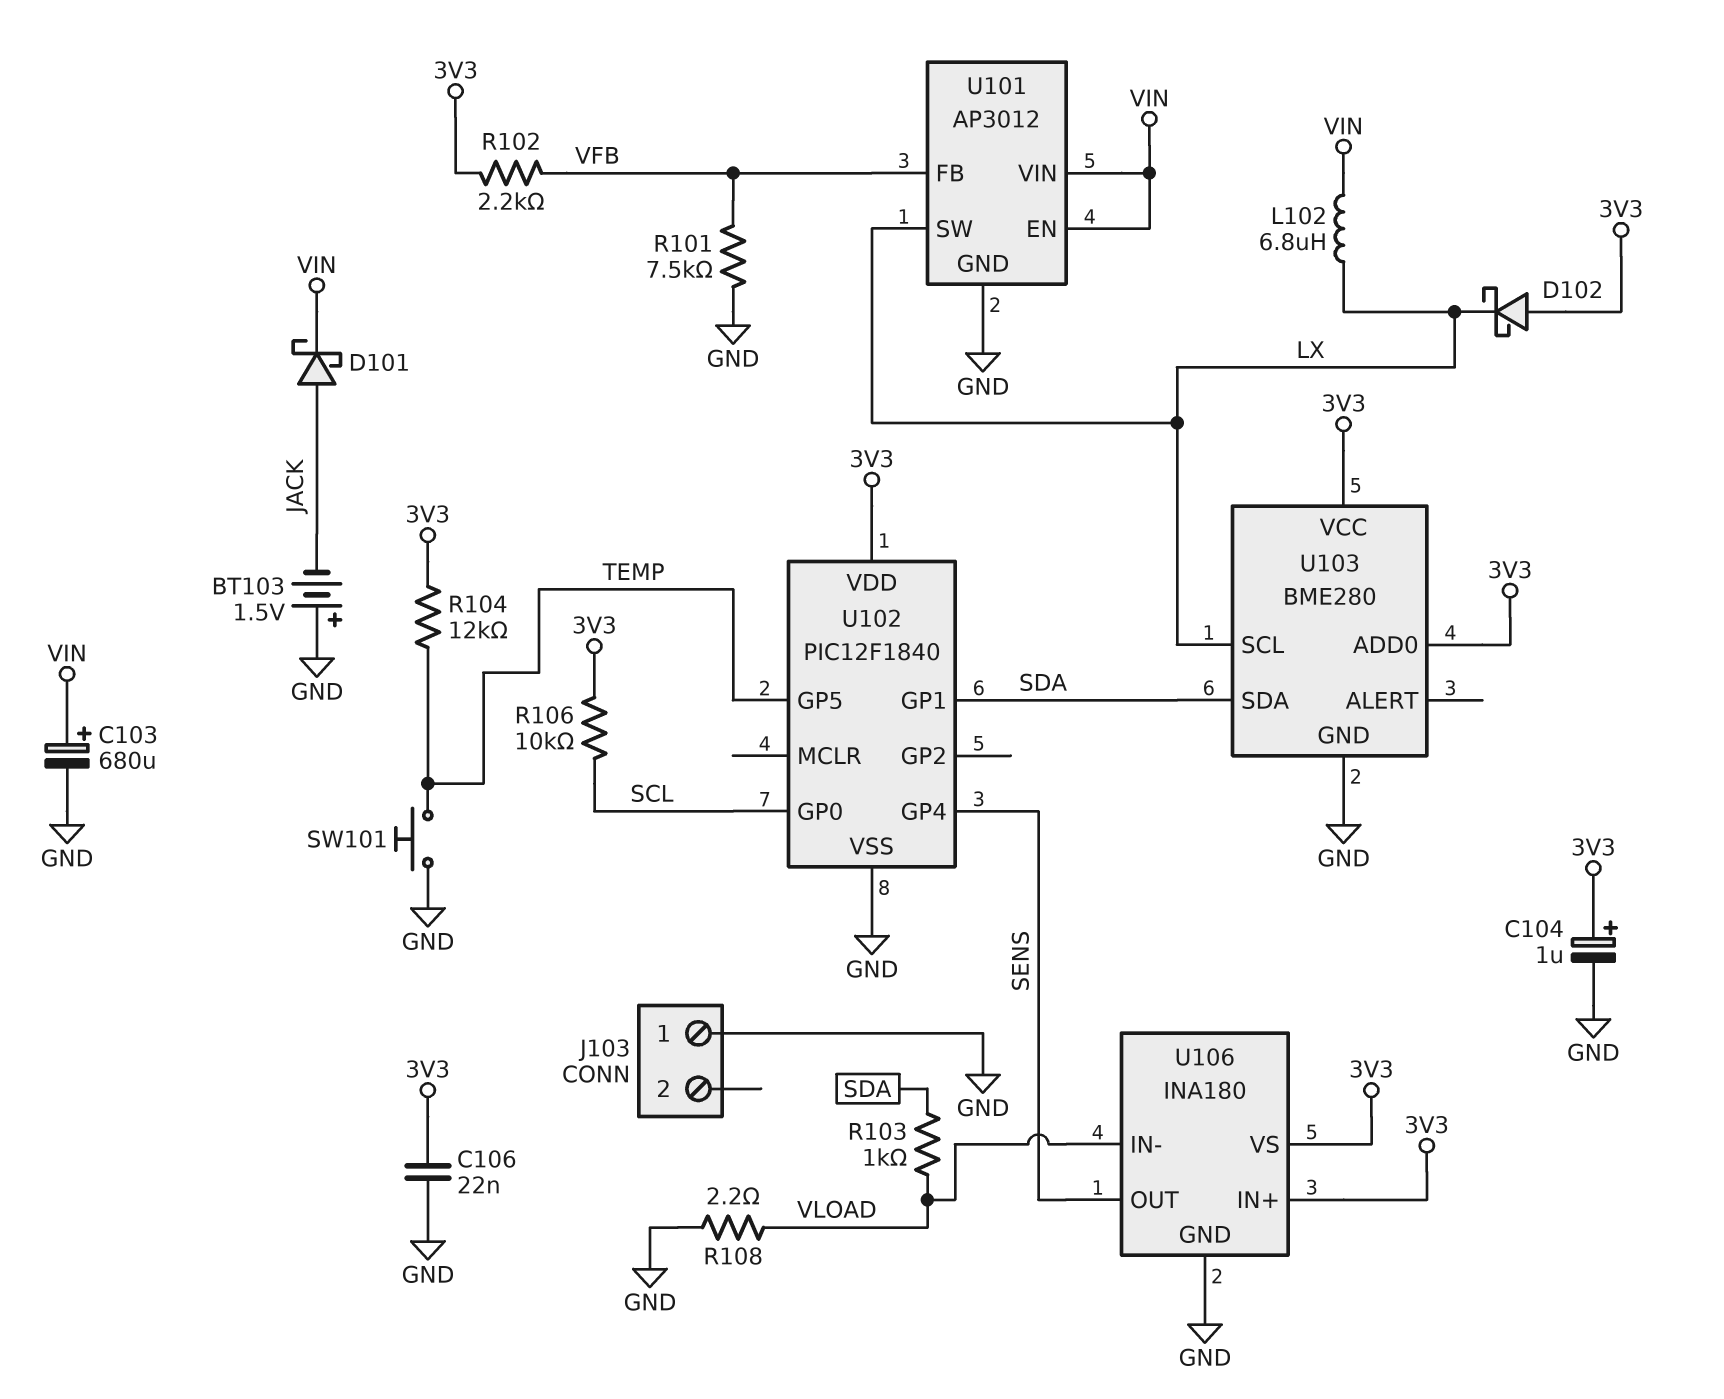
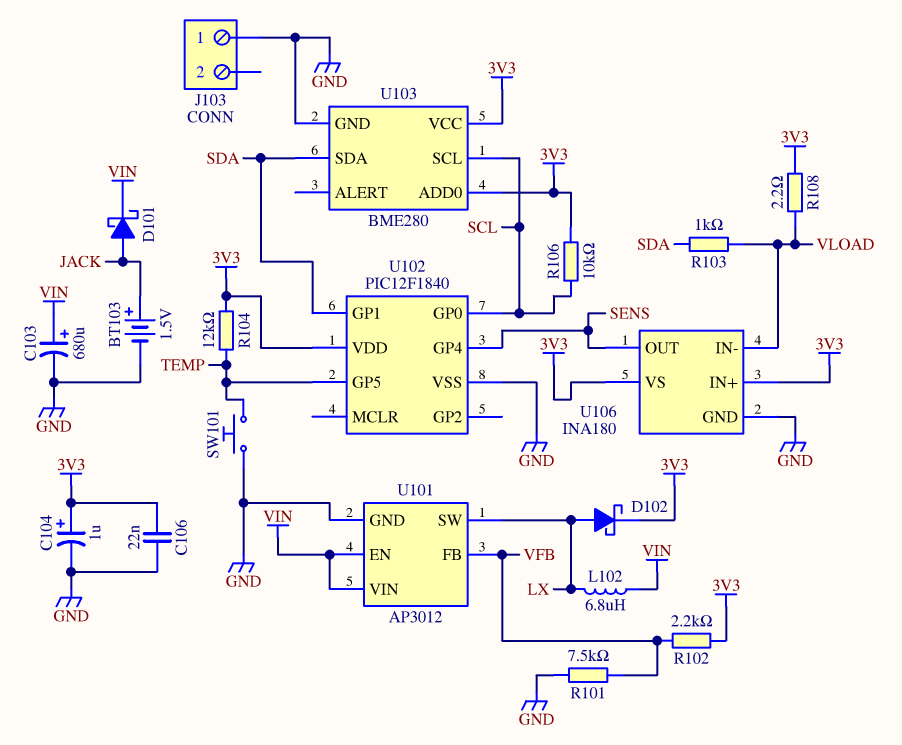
BT103: 1.5V (plus GND, minus JACK) -> 1.5V (plus JACK, minus GND)
D102: schottky (A 3V3, K LX) -> schottky (A LX, K 3V3)
R108: 2.2 (GND, VLOAD) -> 2.2 (3V3, VLOAD)
U103 pin SCL: LX -> SCL

